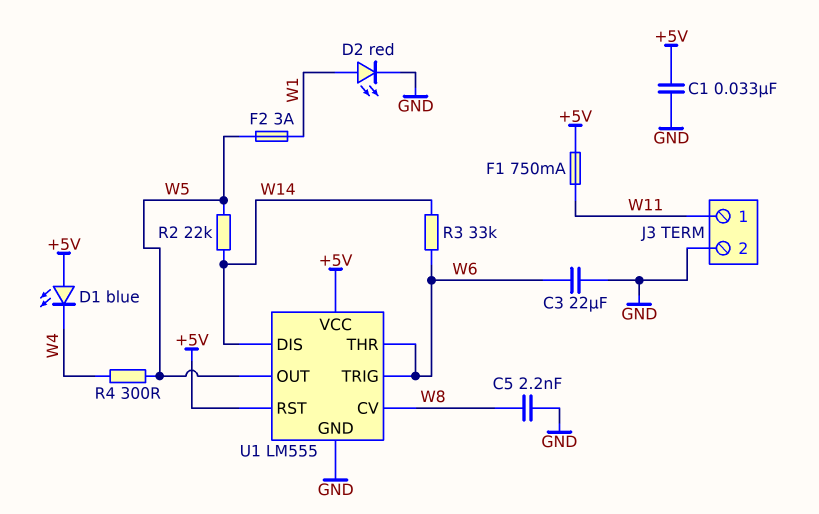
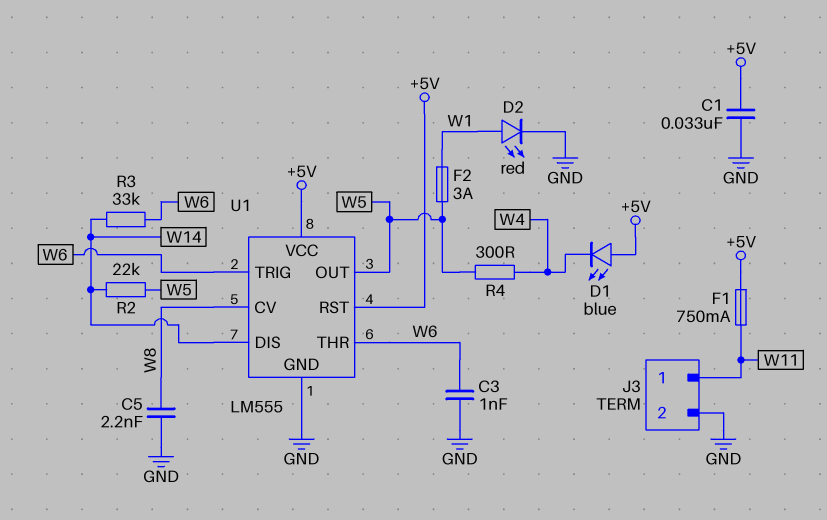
C3: 22uF (GND, W6) -> 1nF (GND, W6)

